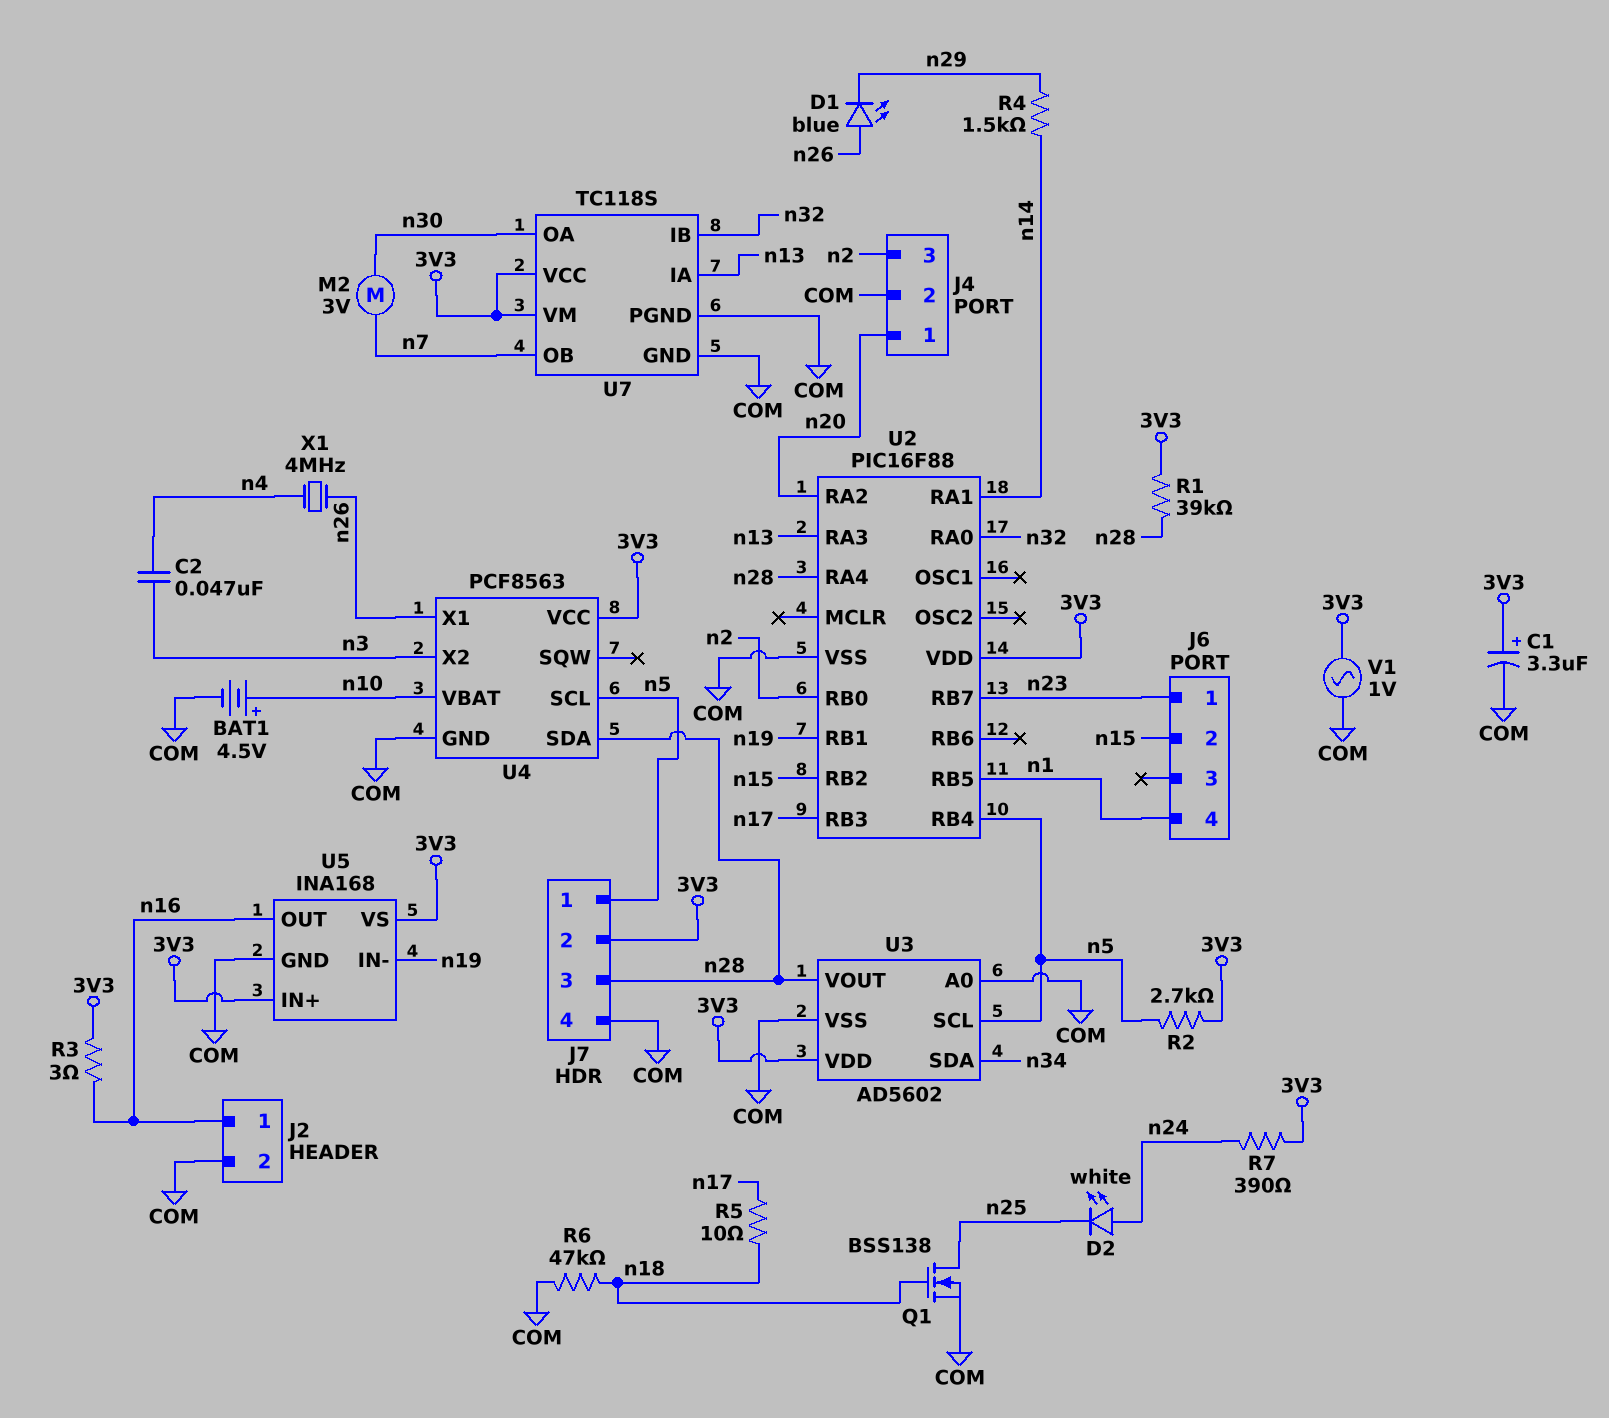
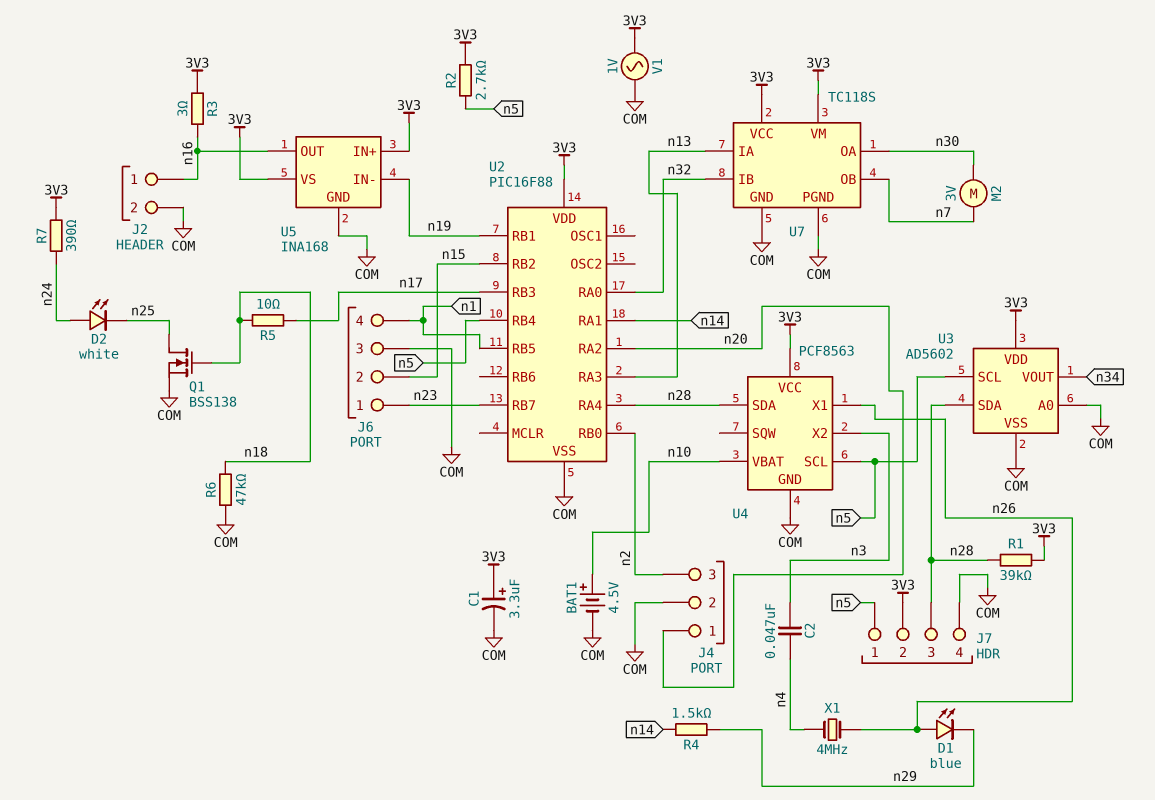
J6 pin 3: none -> COM
U3 pin SDA: n34 -> n28
U3 pin VOUT: n28 -> n34

